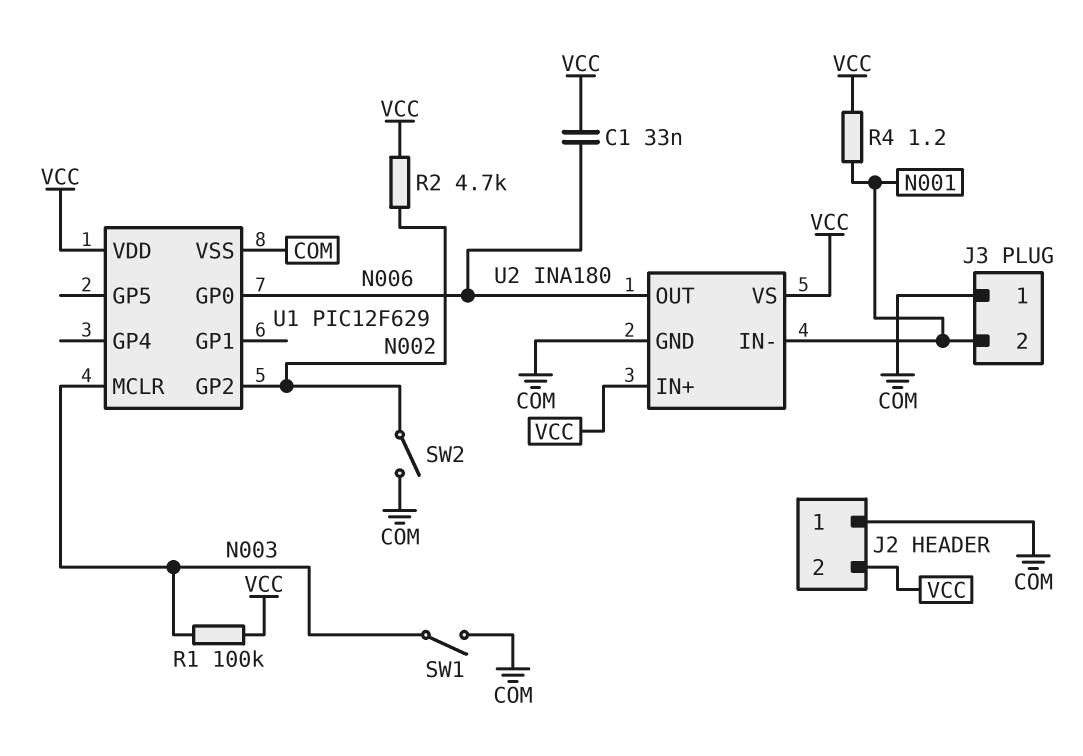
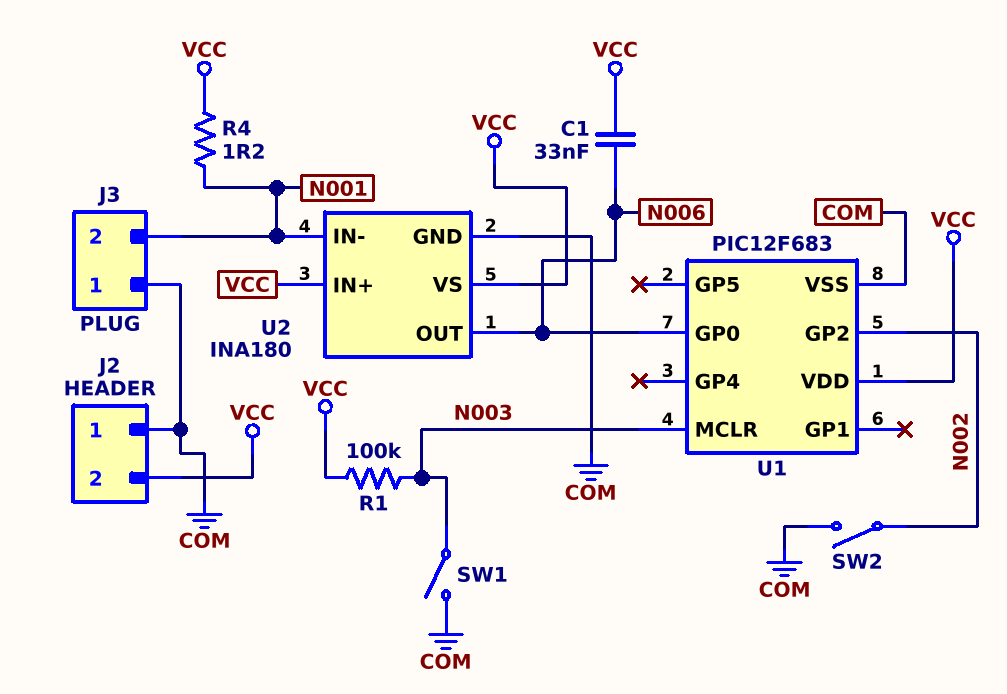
R2: 4.7k (N002, VCC) -> none
U1: PIC12F629 -> PIC12F683

